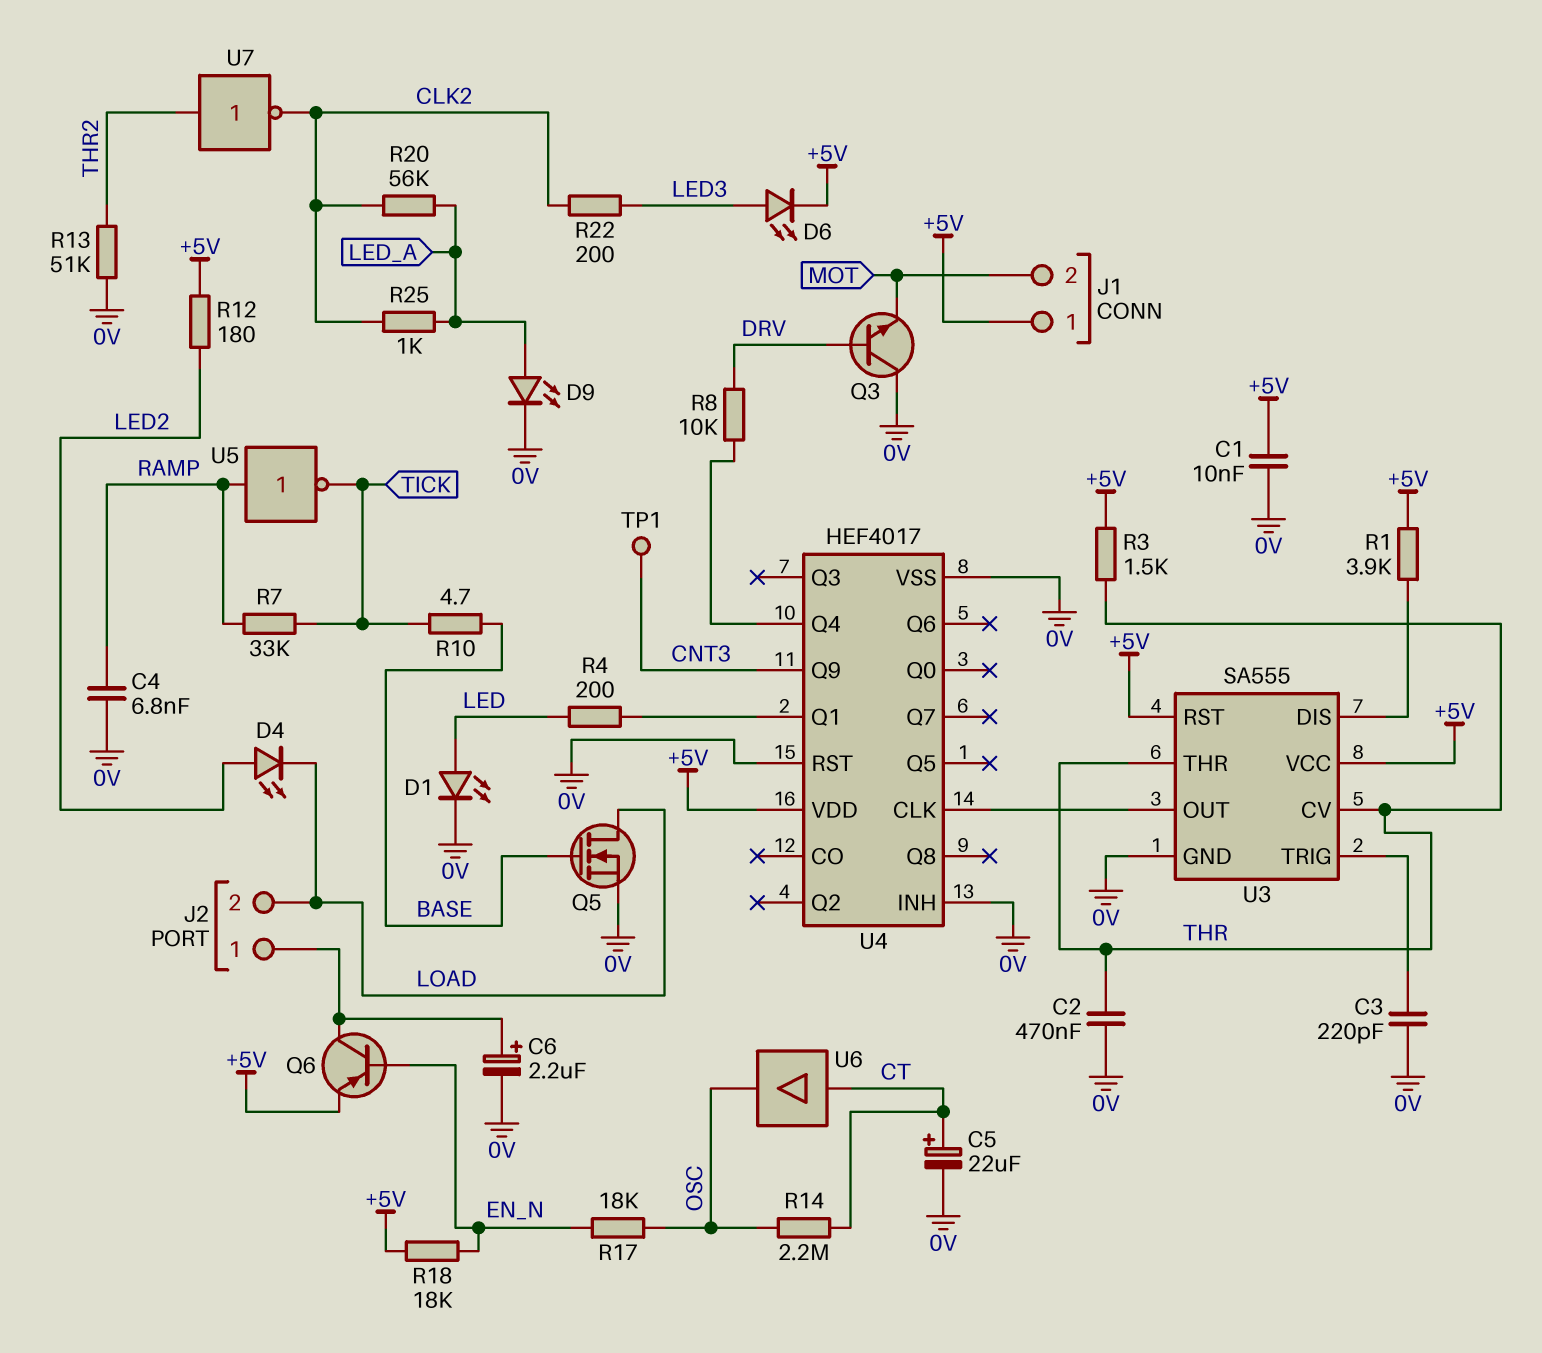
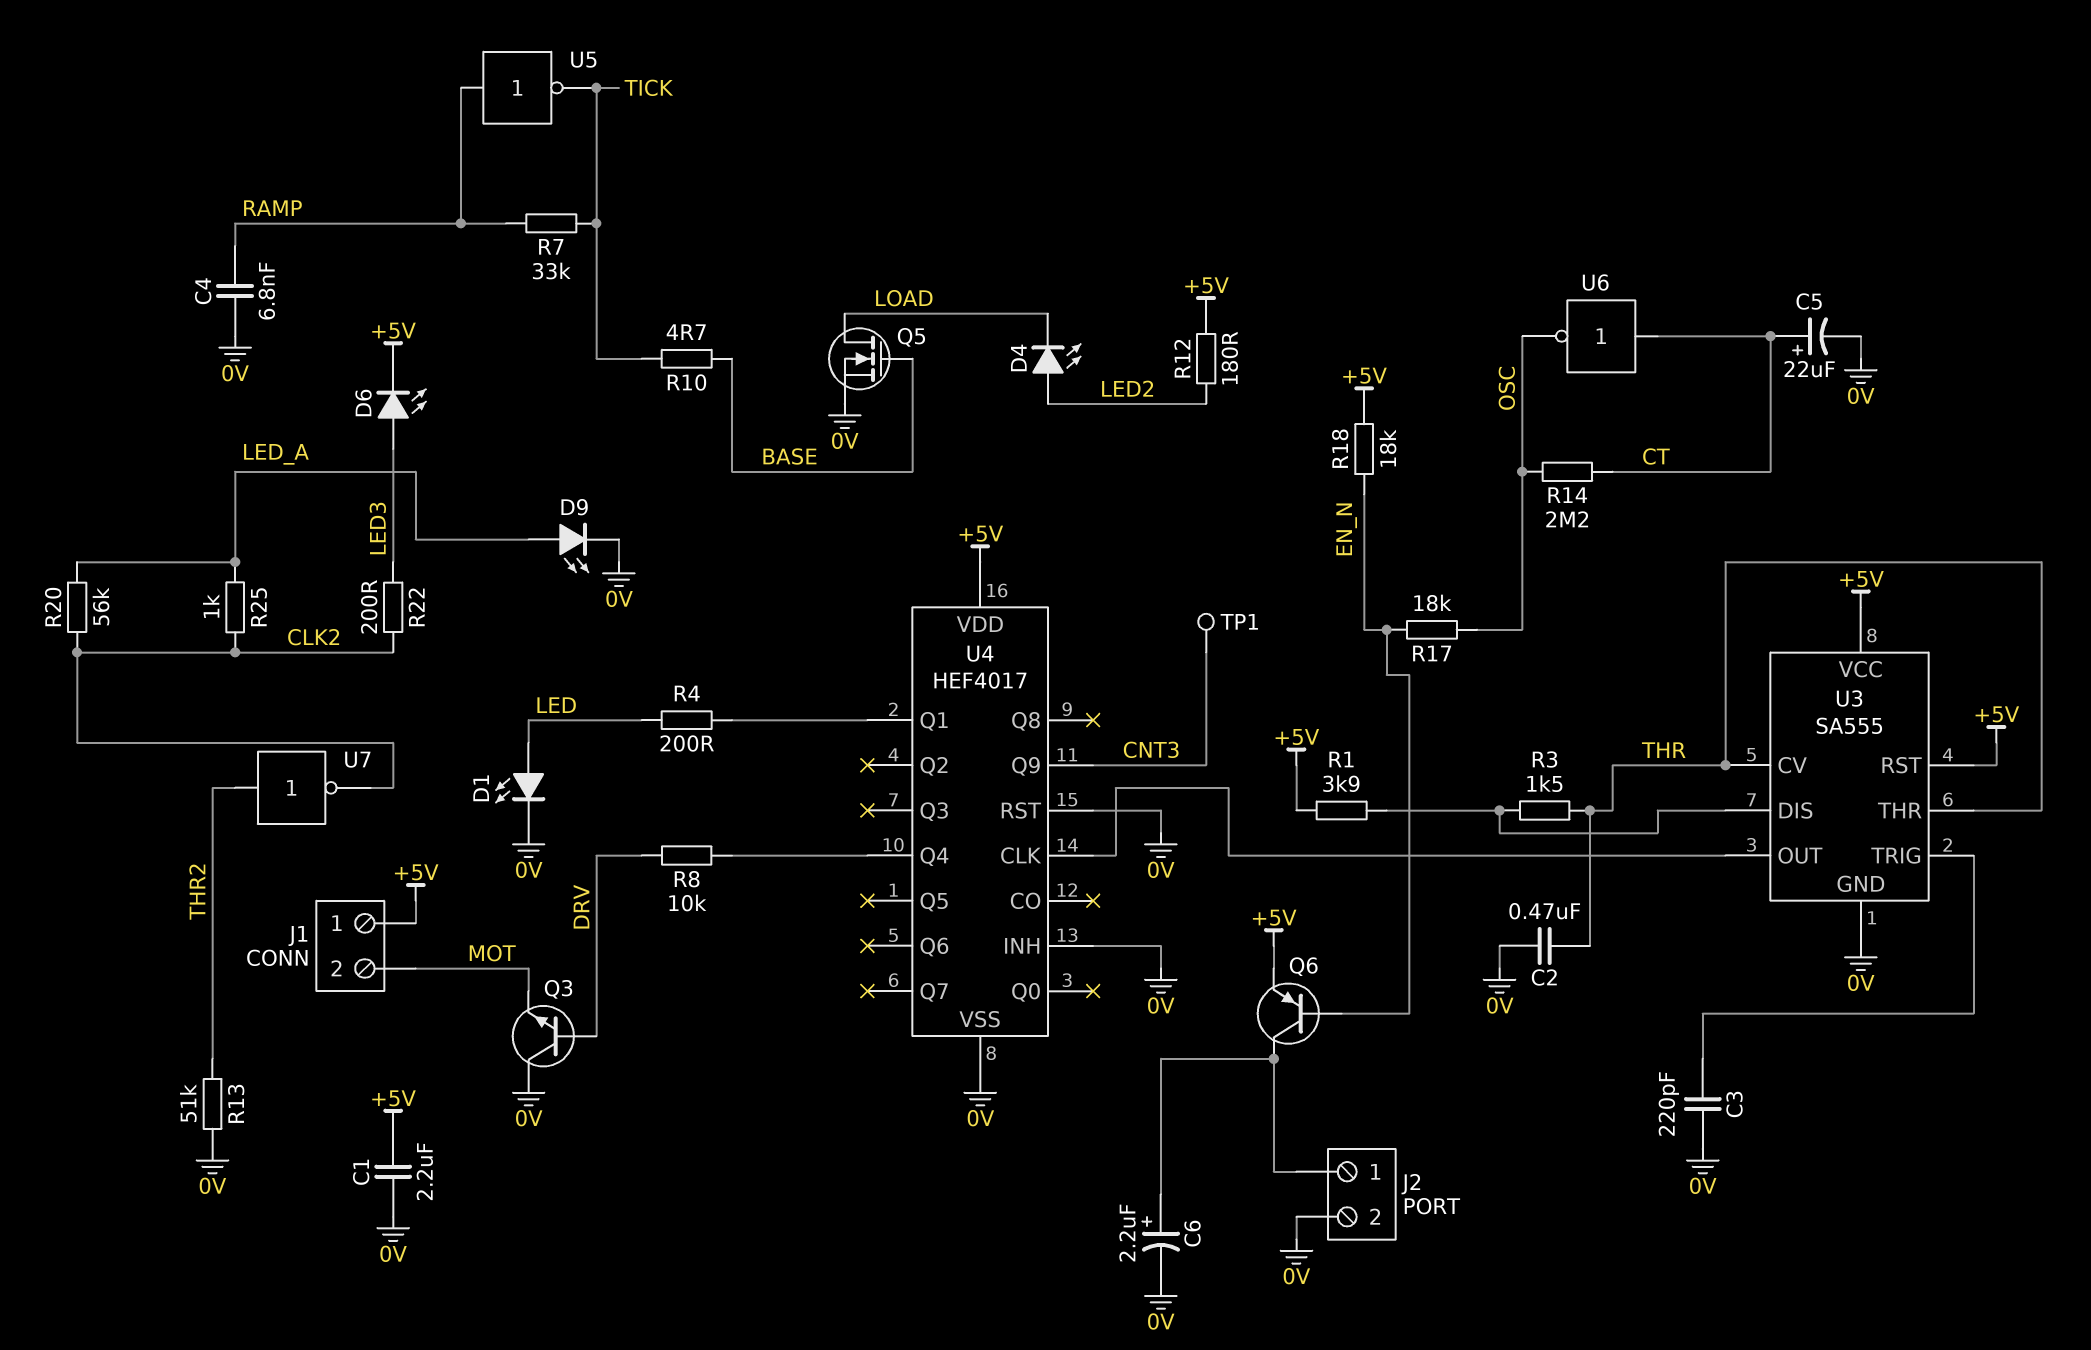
C1: 10nF (+5V, 0V) -> 2.2uF (+5V, 0V)
J2 pin 2: LOAD -> 0V
R3: 1.5k (+5V, THR) -> 1.5k (THR, U3/DIS)
U6: buffer (in CT, out OSC) -> NOT (in CT, out OSC)

